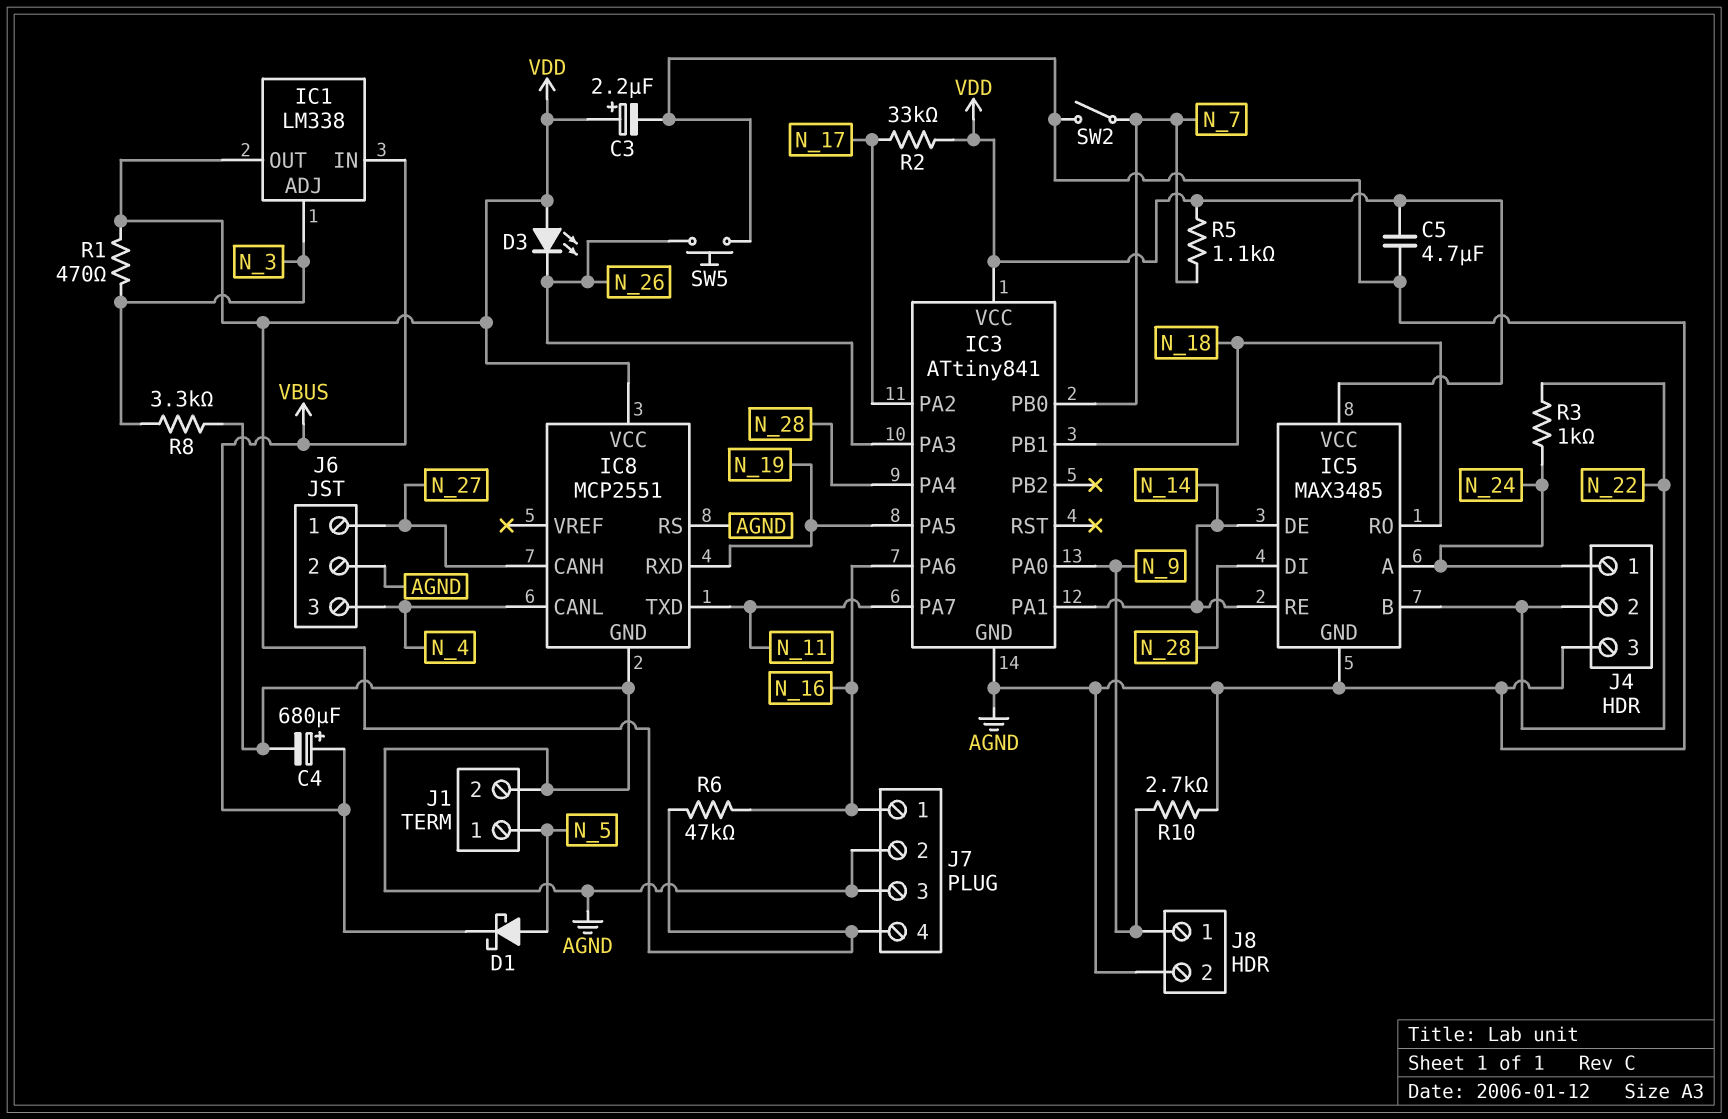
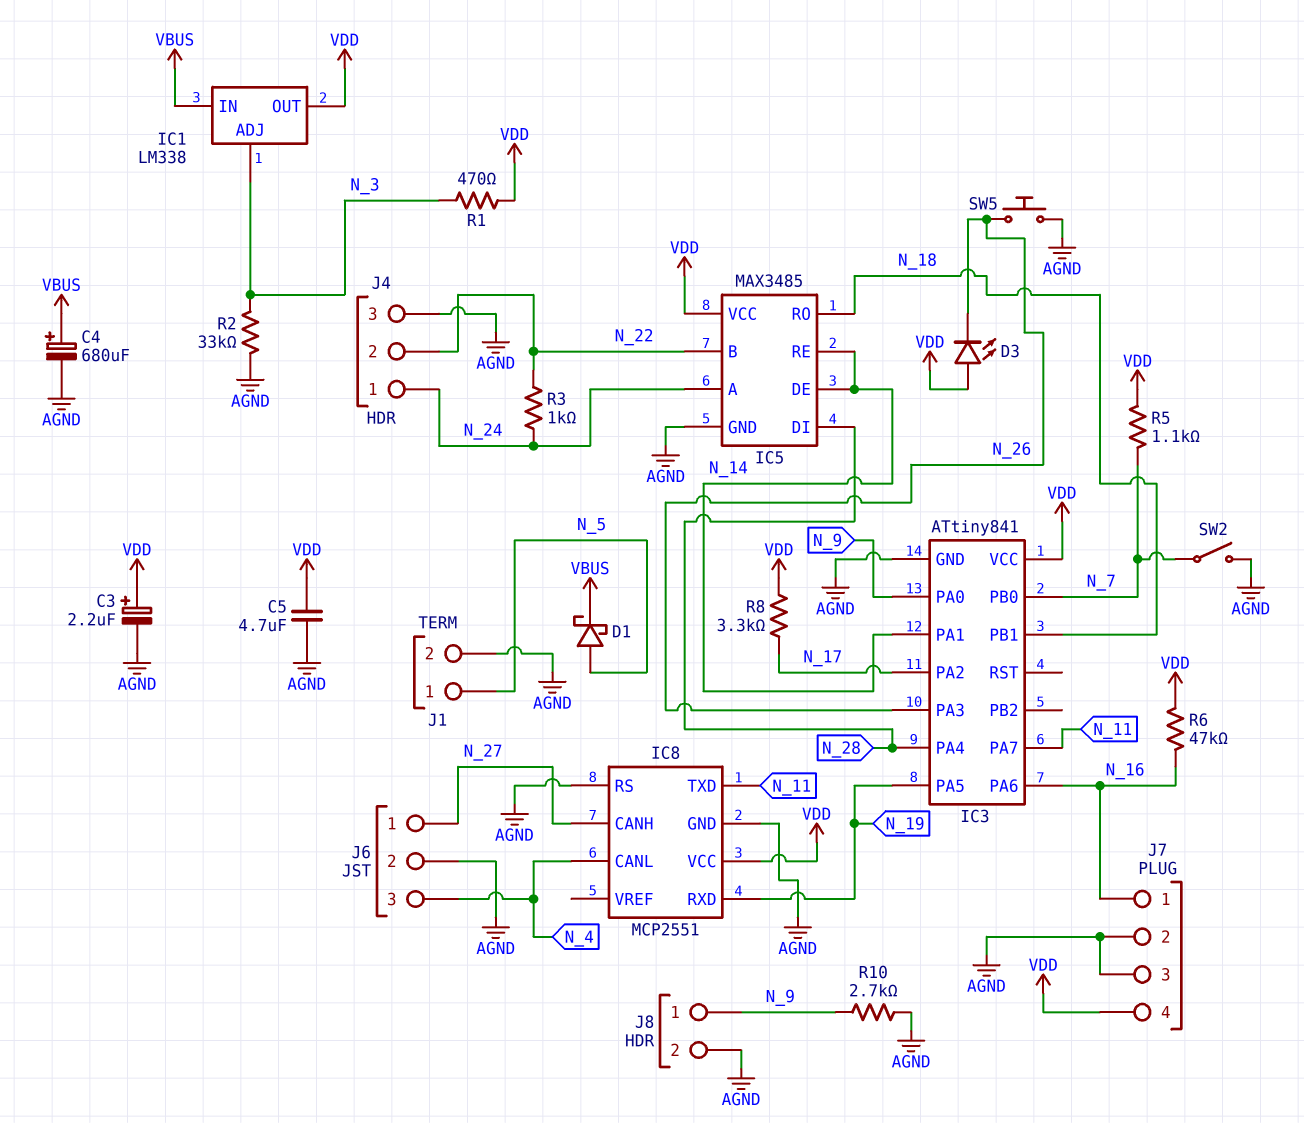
R2: 33k (N_17, VDD) -> 33k (AGND, N_3)
R8: 3.3k (AGND, N_3) -> 3.3k (N_17, VDD)

